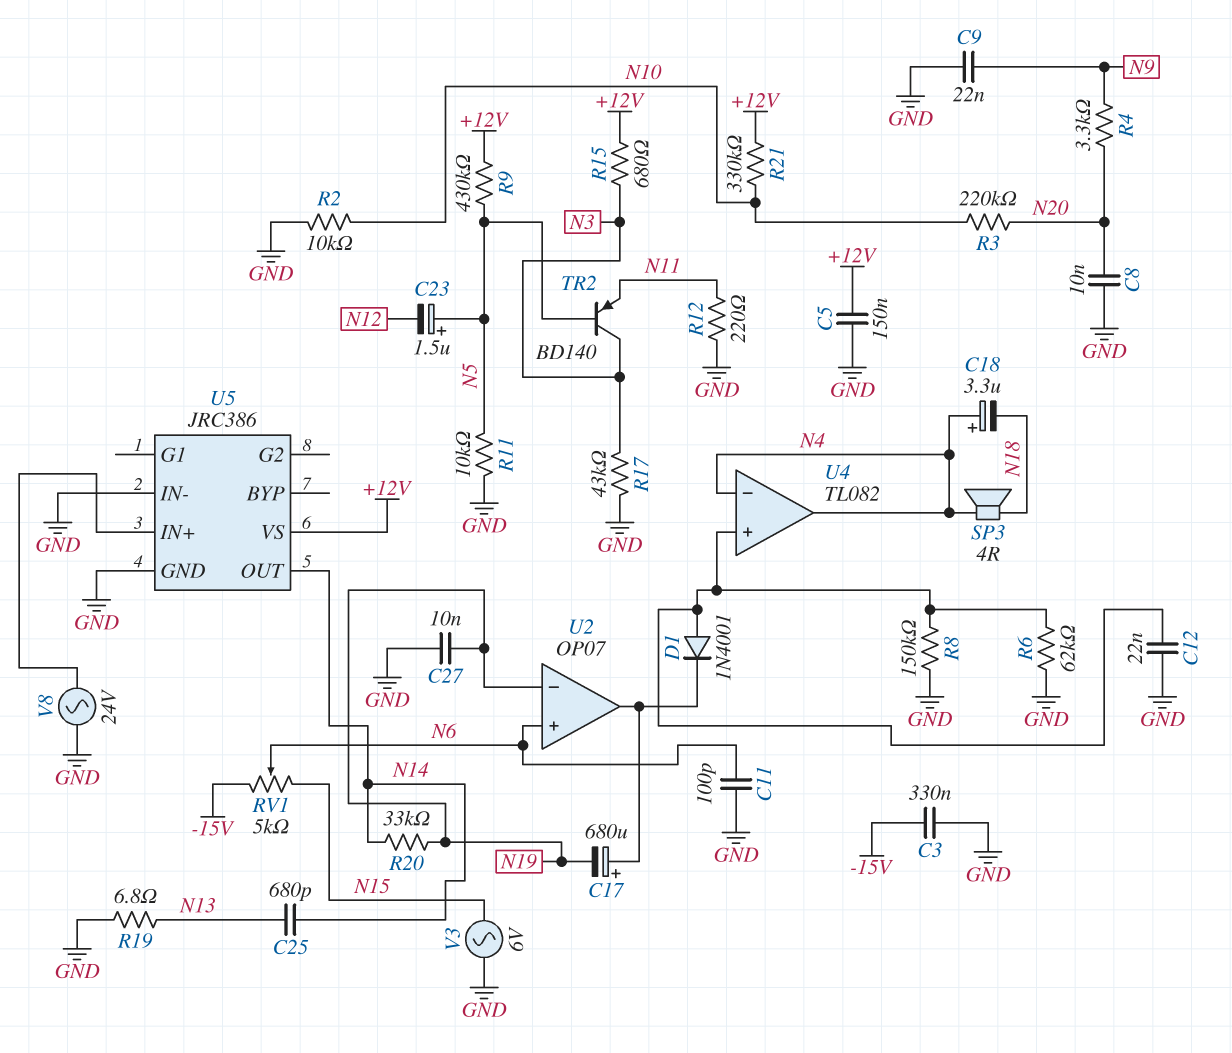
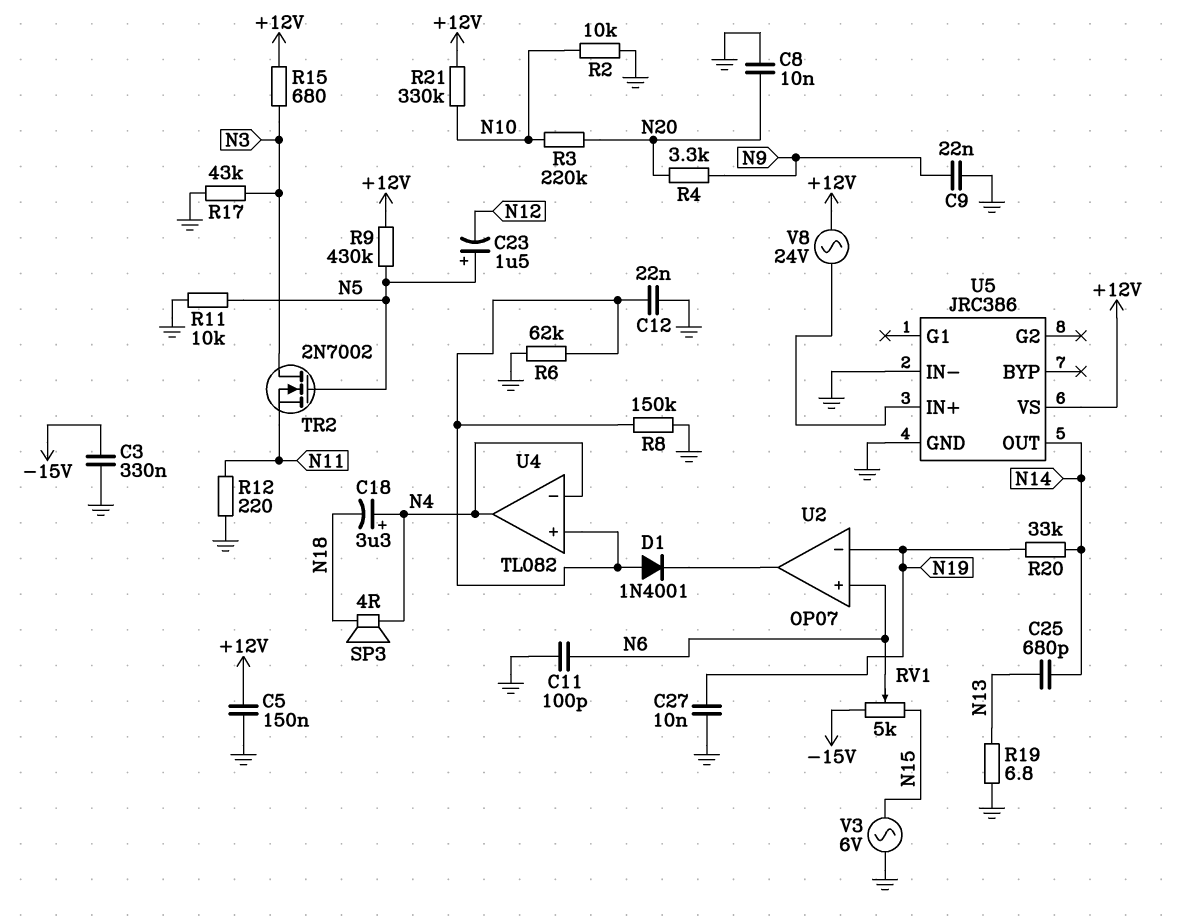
C17: 680uF (plus U2/out, minus N19) -> none
TR2: PNP BD140 (B N5, C N3, E N11) -> NMOS 2N7002 (G N5, D N3, S N11)
V8: AC 24V (GND, U5/IN+) -> AC 24V (+12V, U5/IN+)

